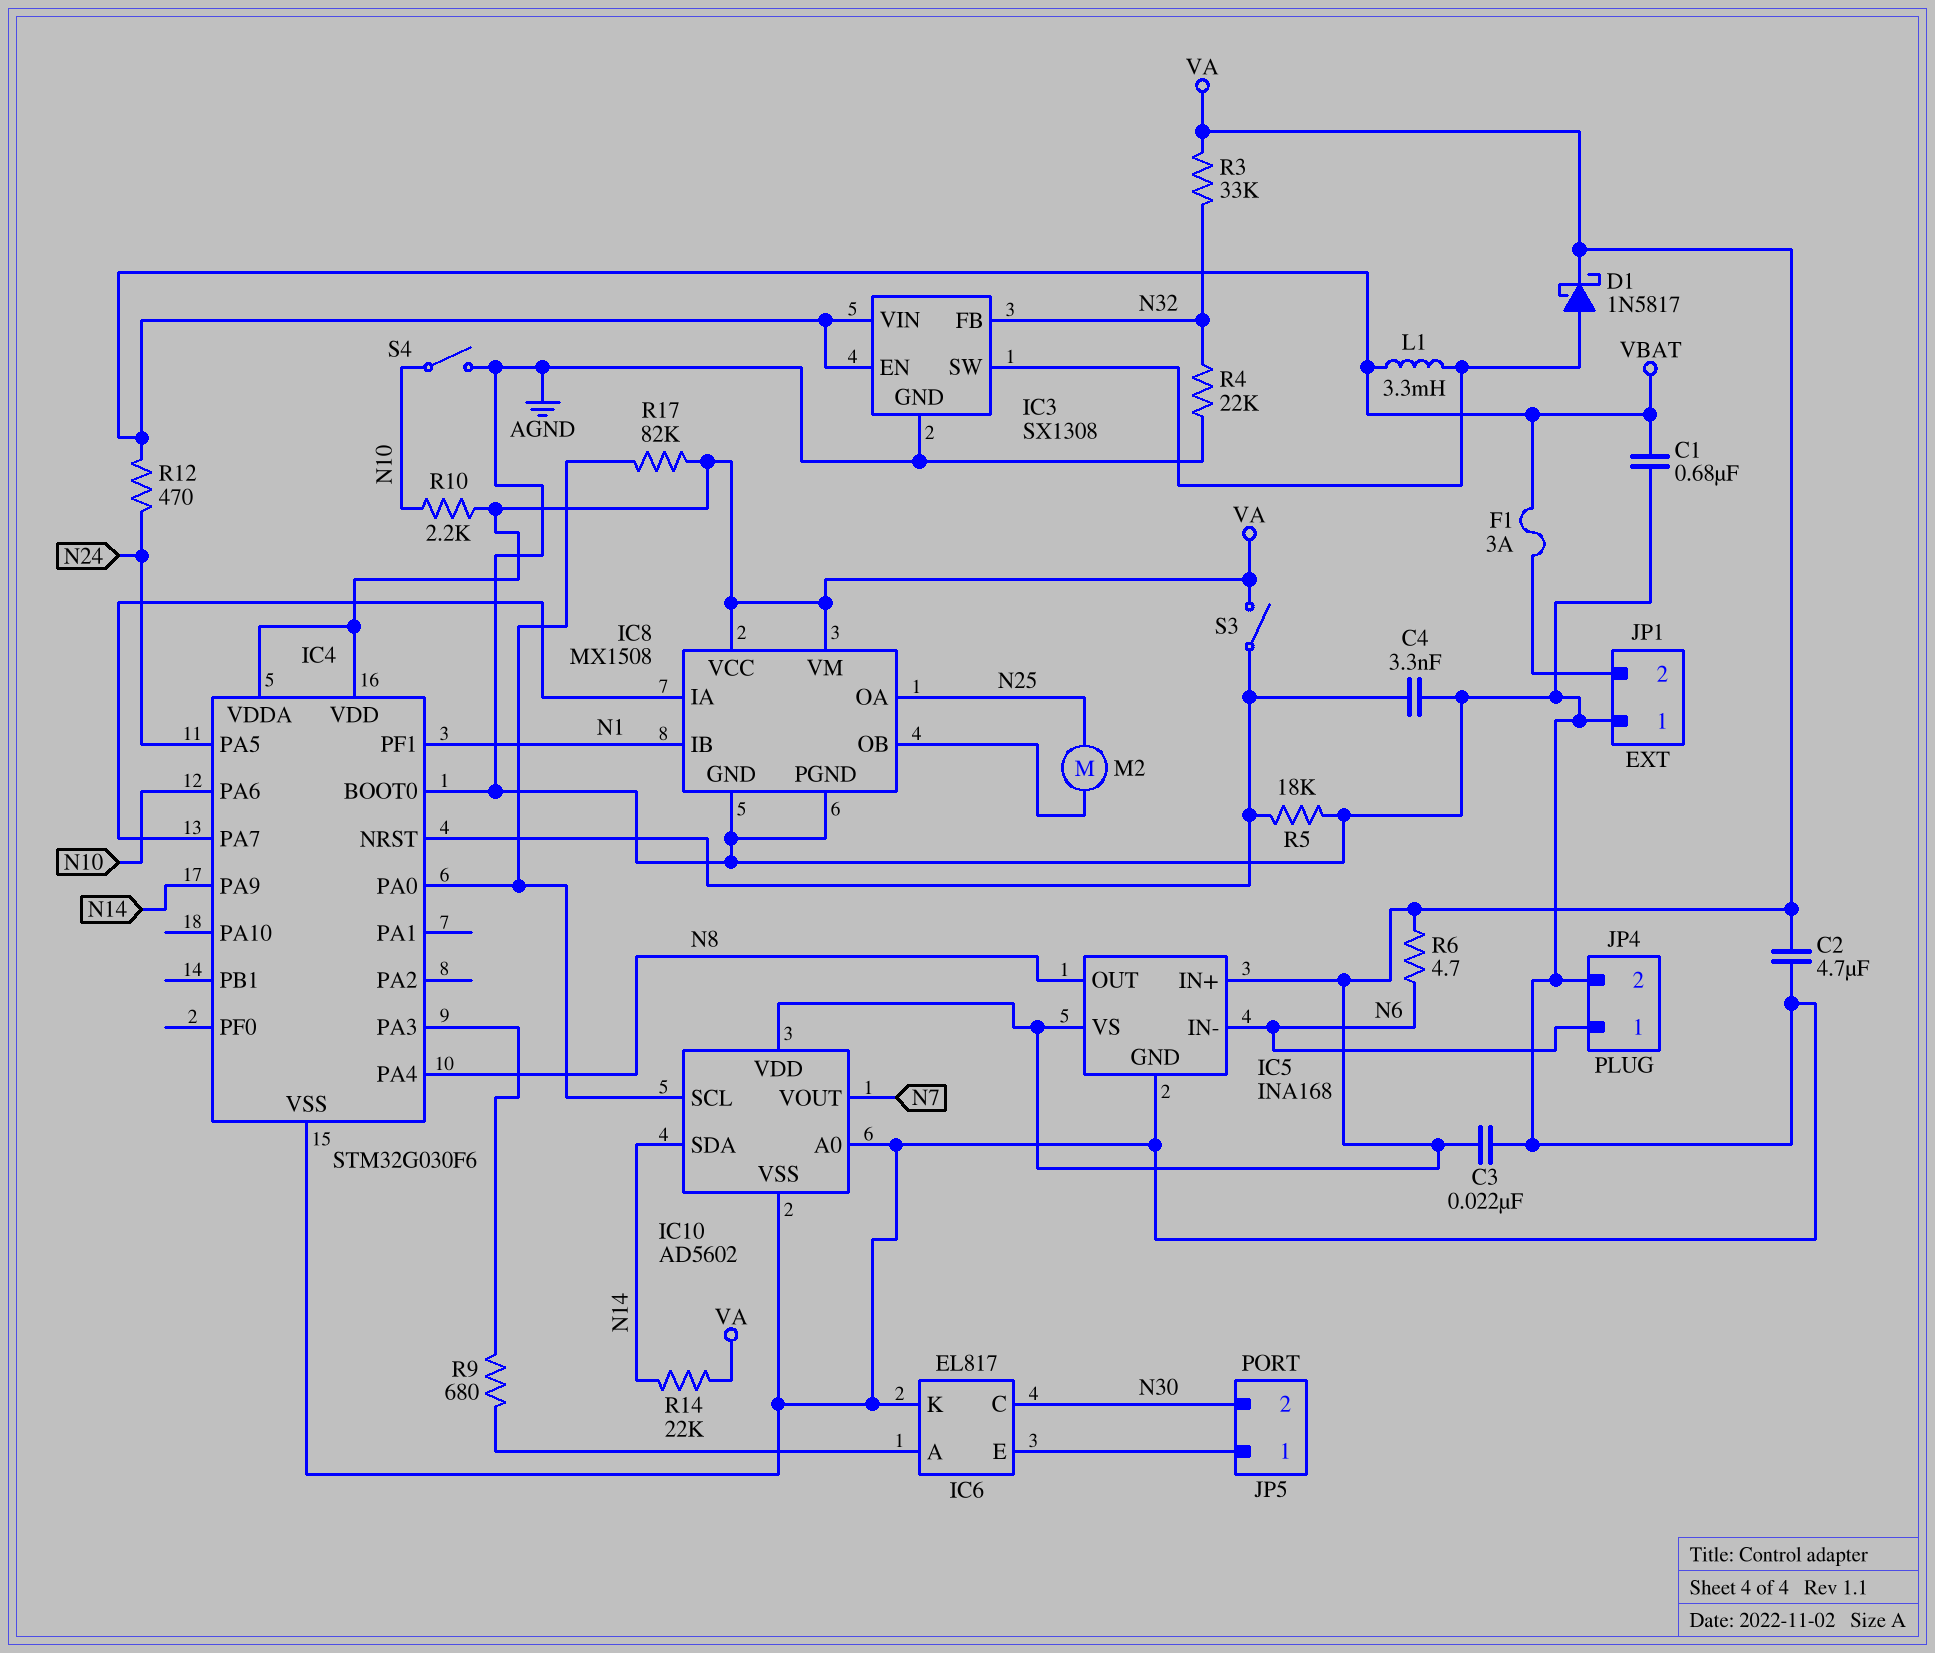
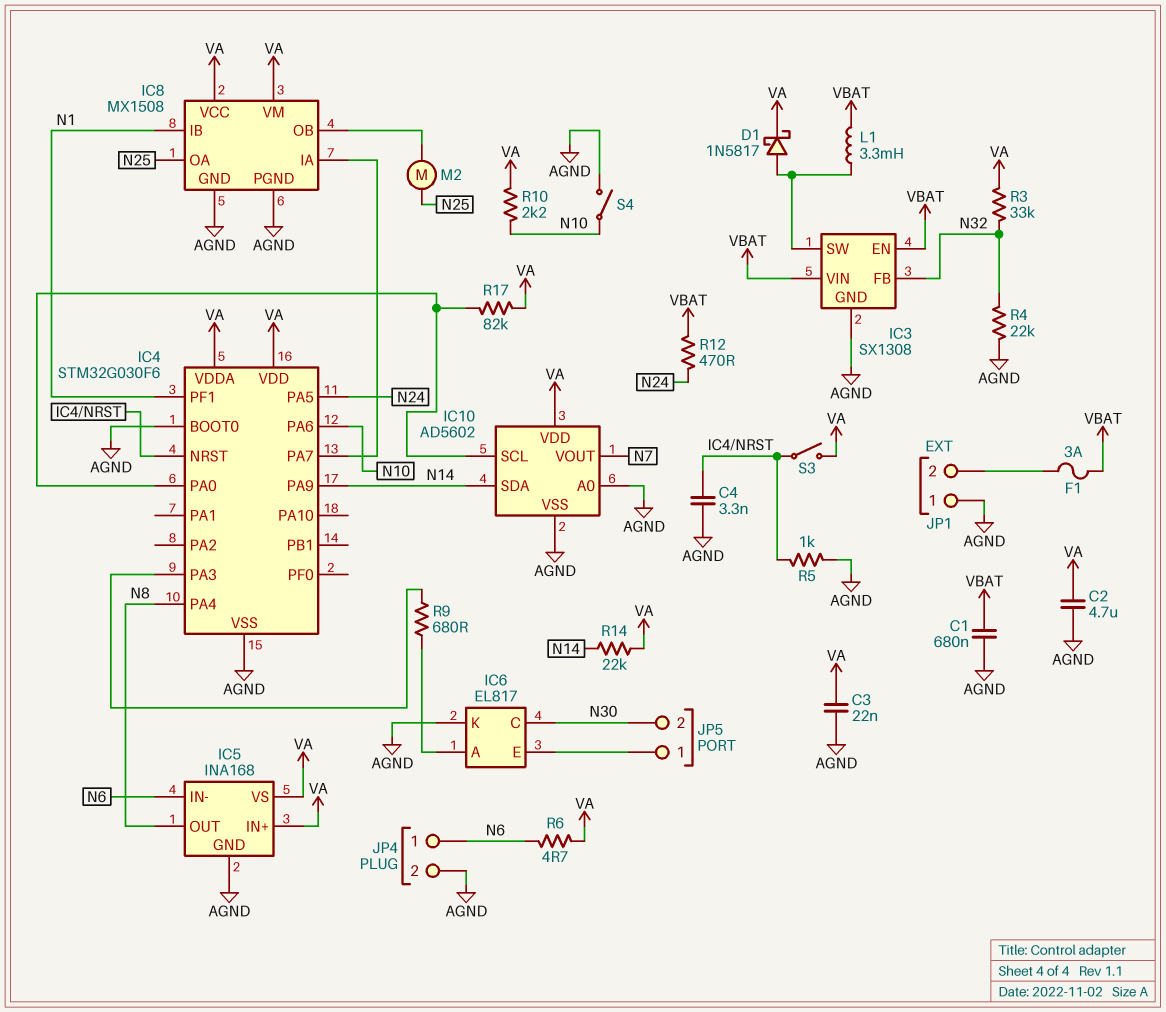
R5: 18k (AGND, IC4/NRST) -> 1k (AGND, IC4/NRST)

